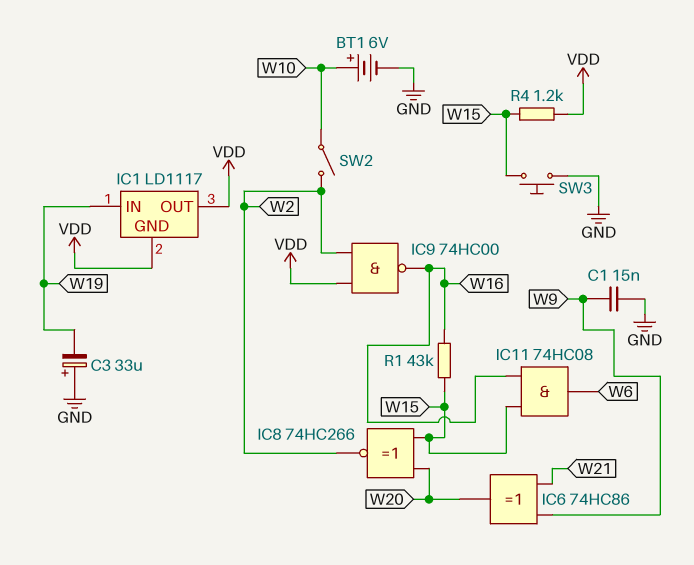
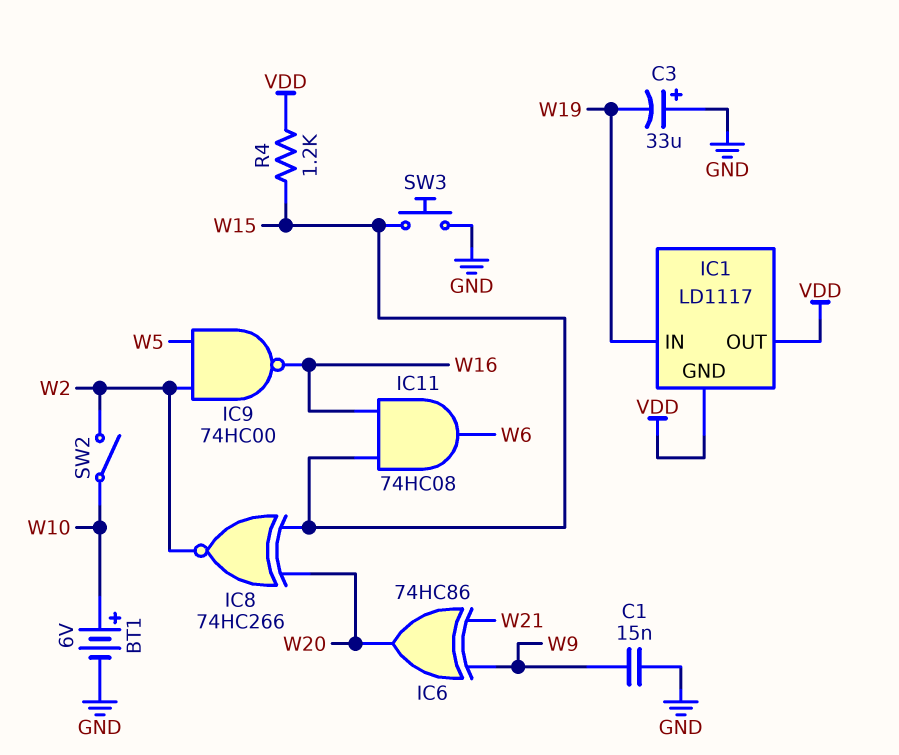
IC9: NAND 74HC00 (in VDD, in W2, out W16) -> NAND 74HC00 (in W2, in W5, out W16)
R1: 43k (W15, W16) -> none

